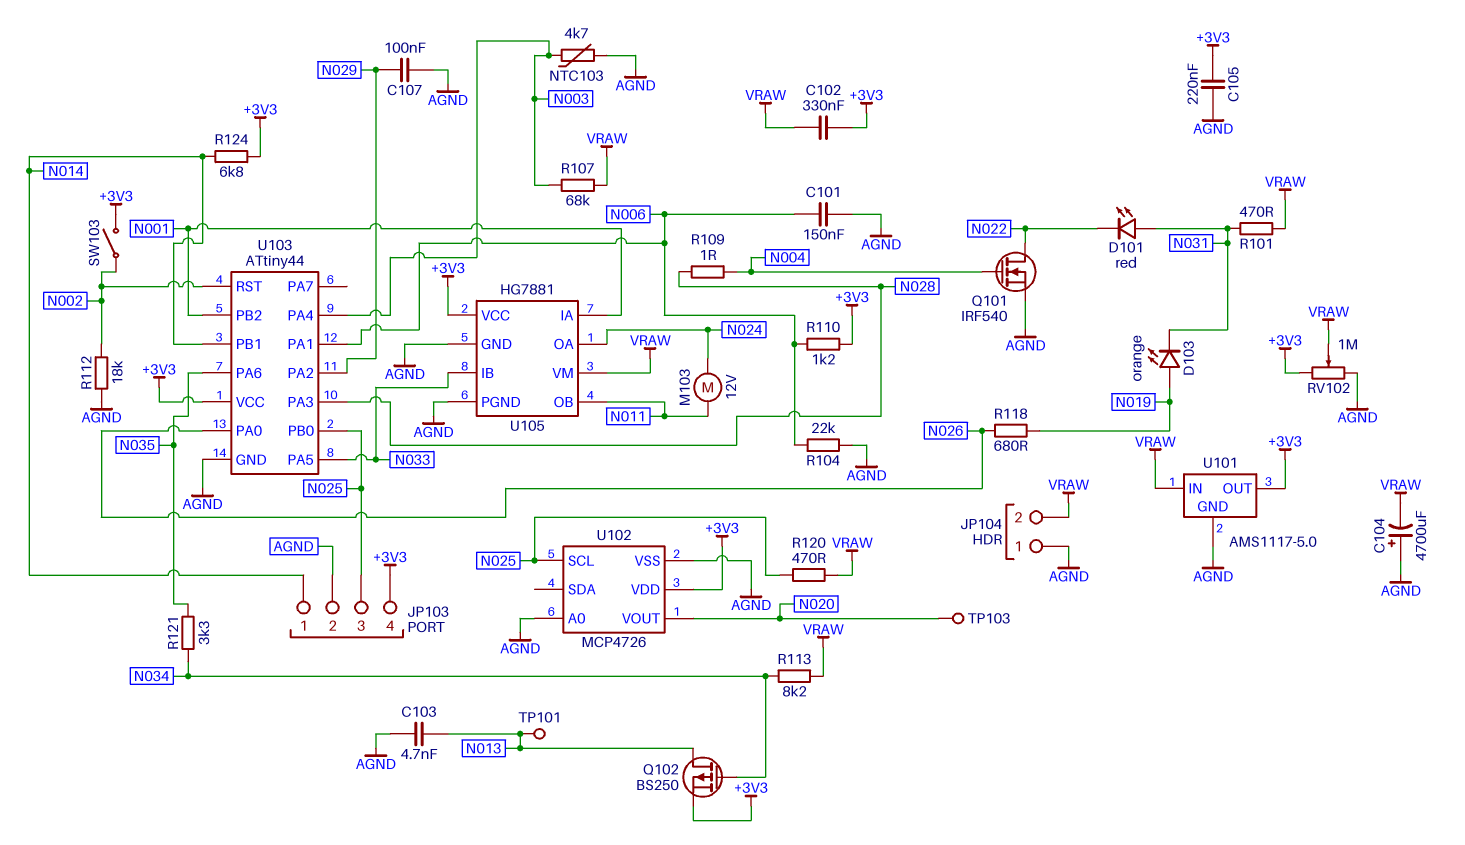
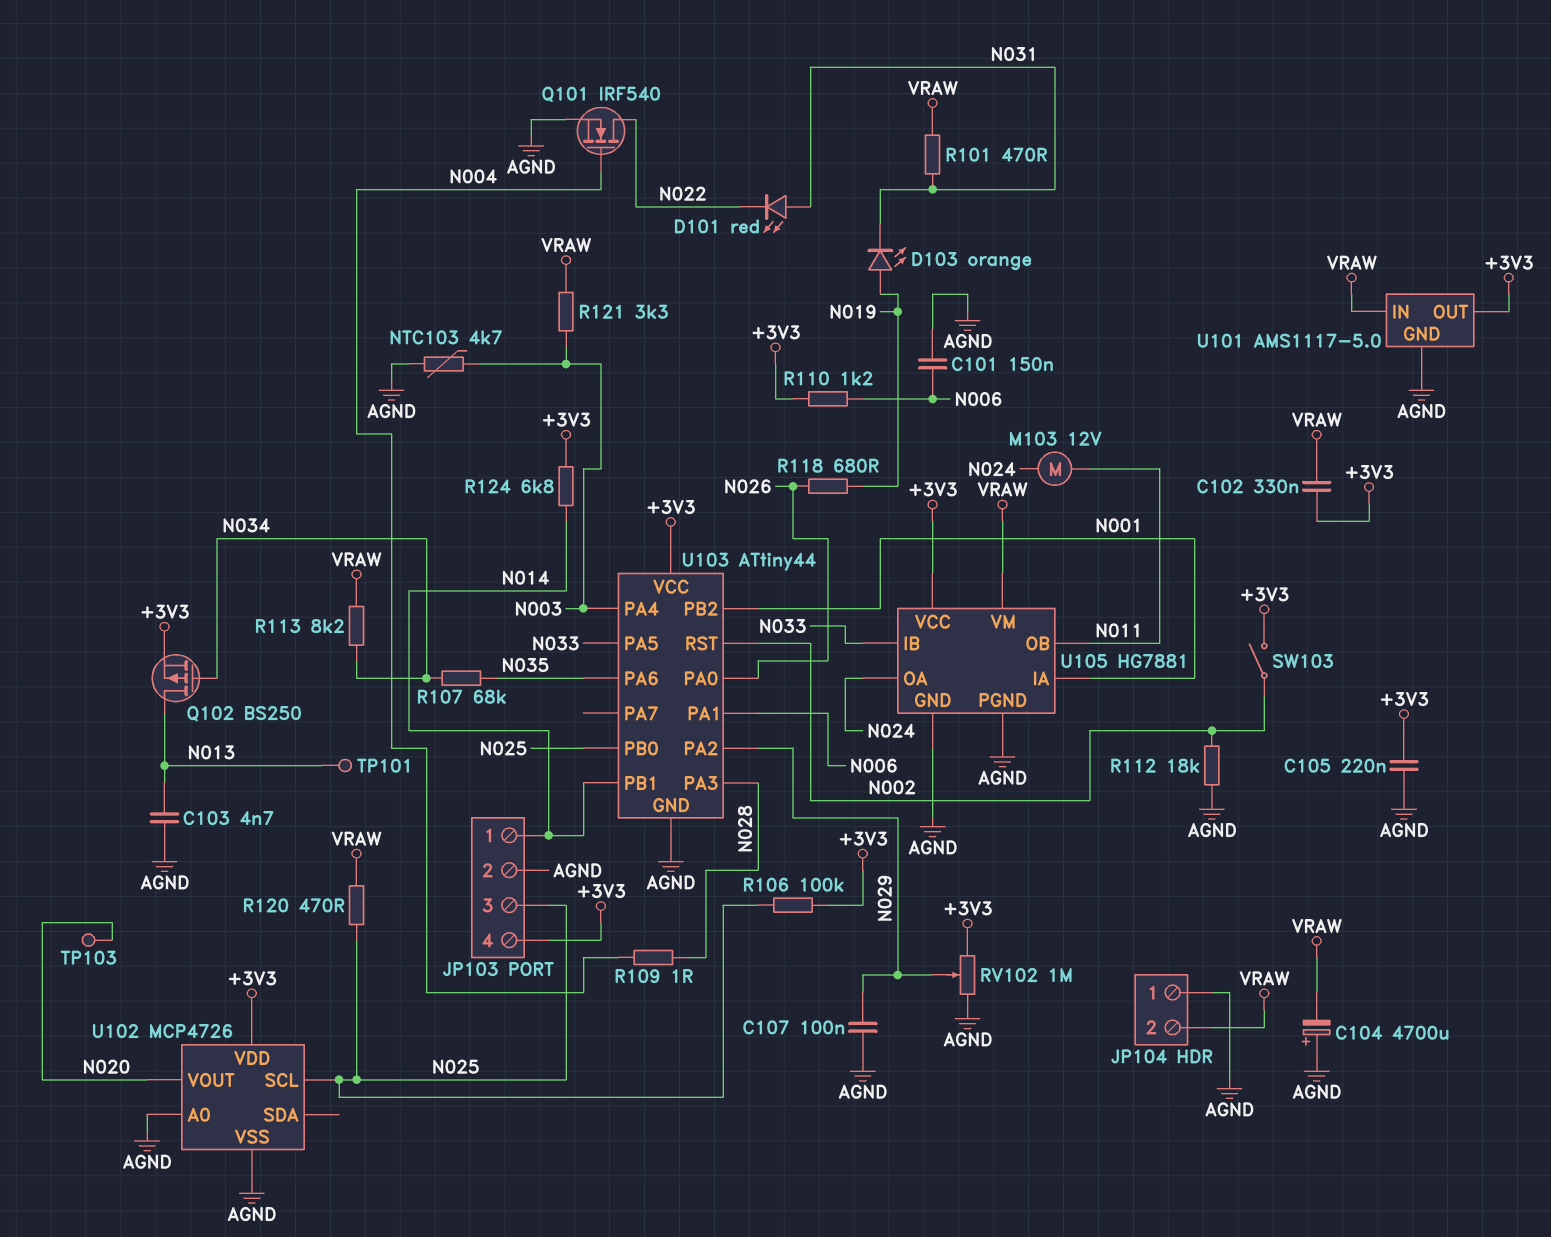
R104: 22k (AGND, N006) -> none
R106: none -> 100k (+3V3, N025)
R107: 68k (N003, VRAW) -> 68k (N034, N035)
R121: 3.3k (N034, N035) -> 3.3k (N003, VRAW)
RV102: 1M (+3V3, AGND, wiper VRAW) -> 1M (+3V3, AGND, wiper N029)

